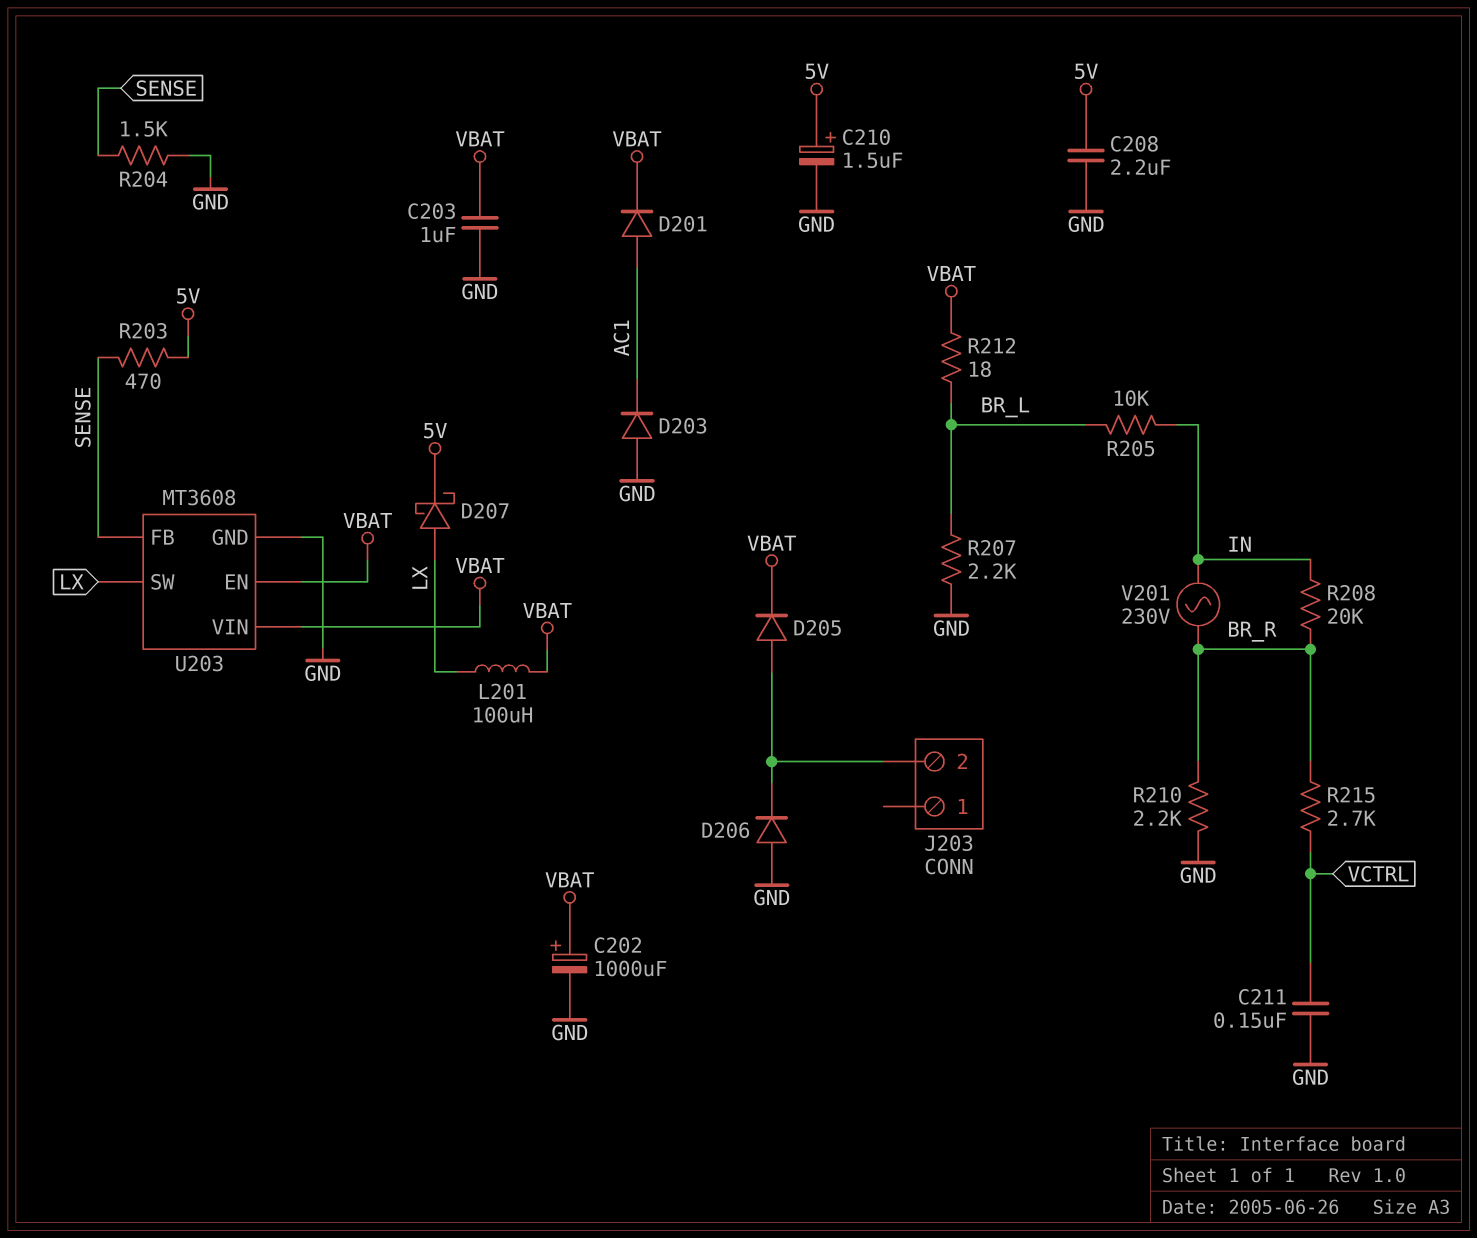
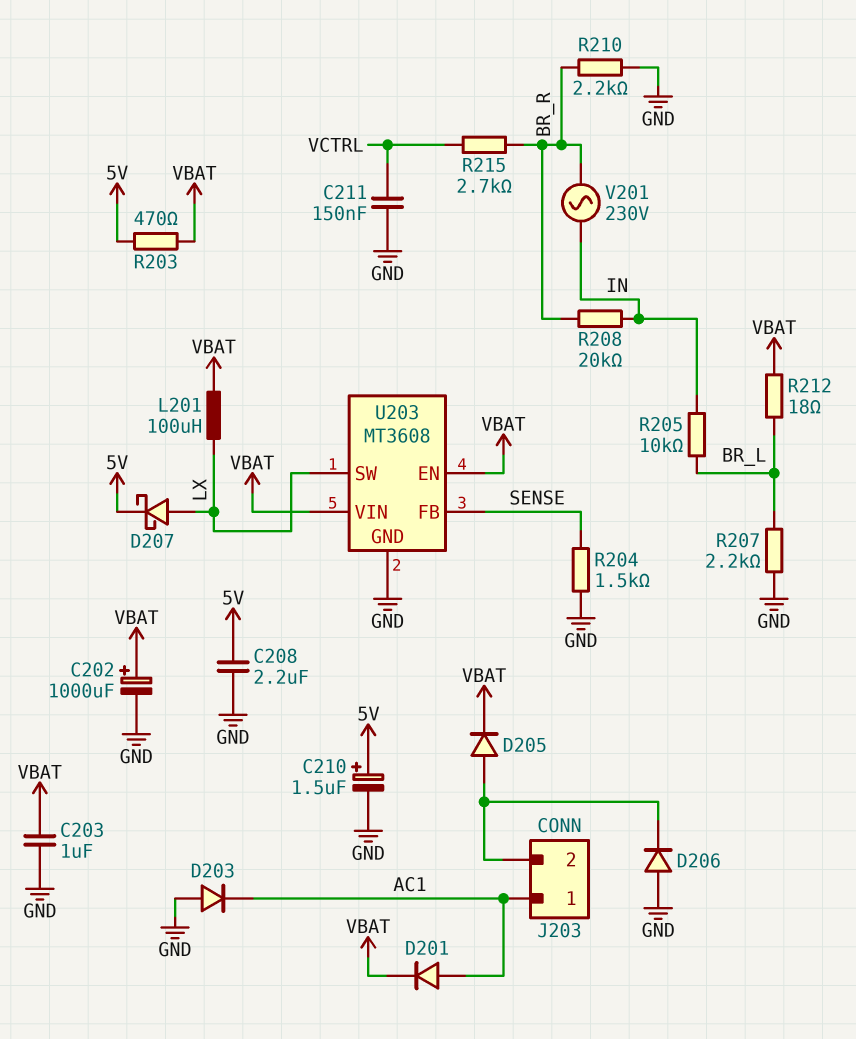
J203 pin 1: none -> AC1
R203: 470 (5V, SENSE) -> 470 (5V, VBAT)

